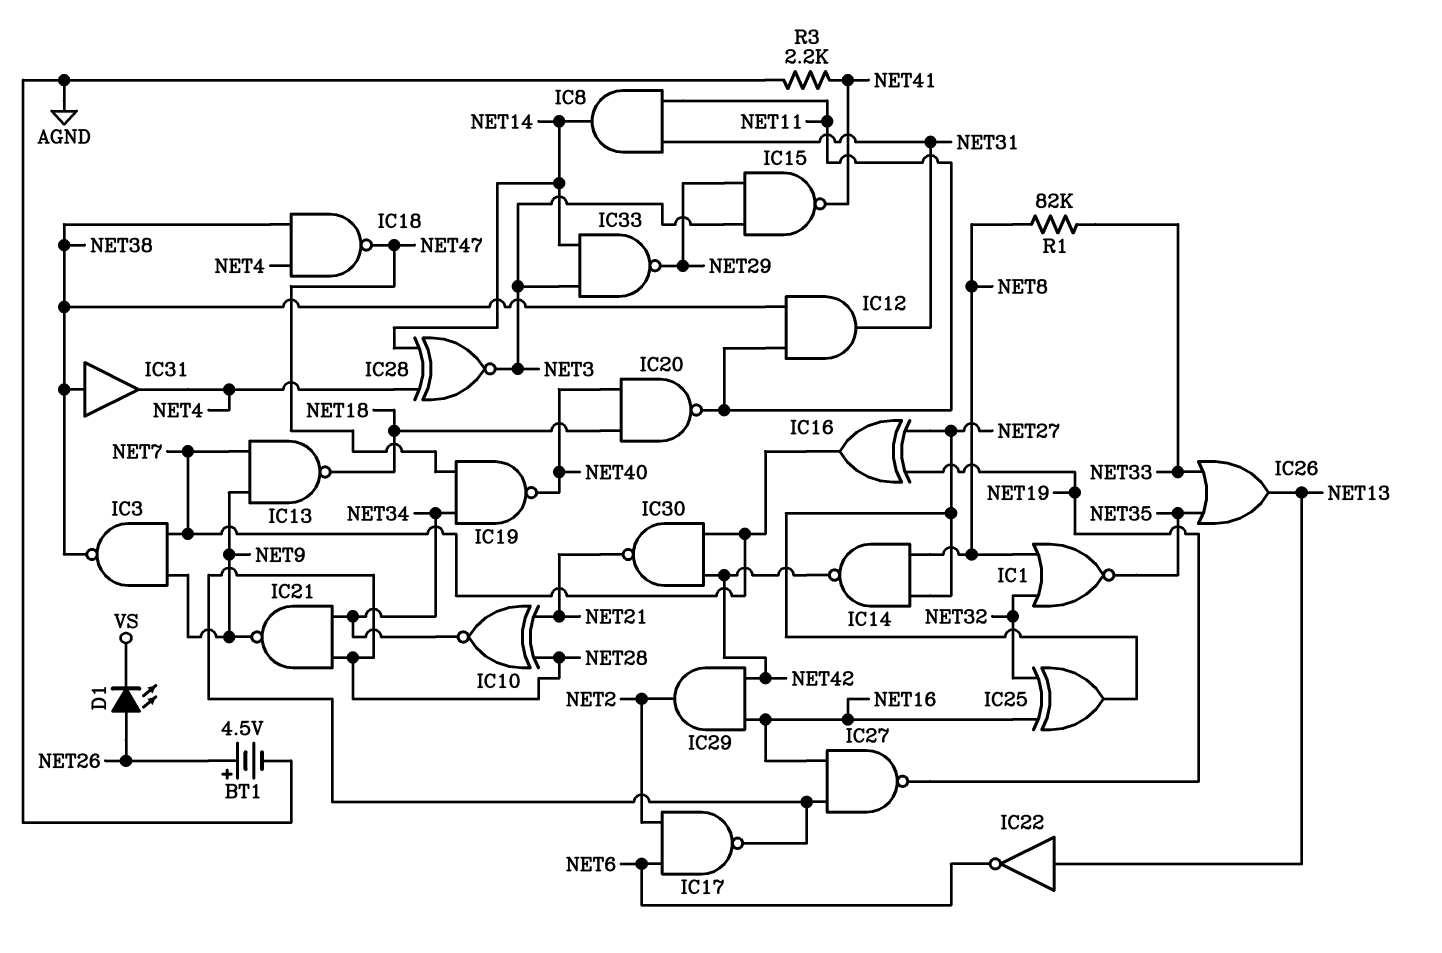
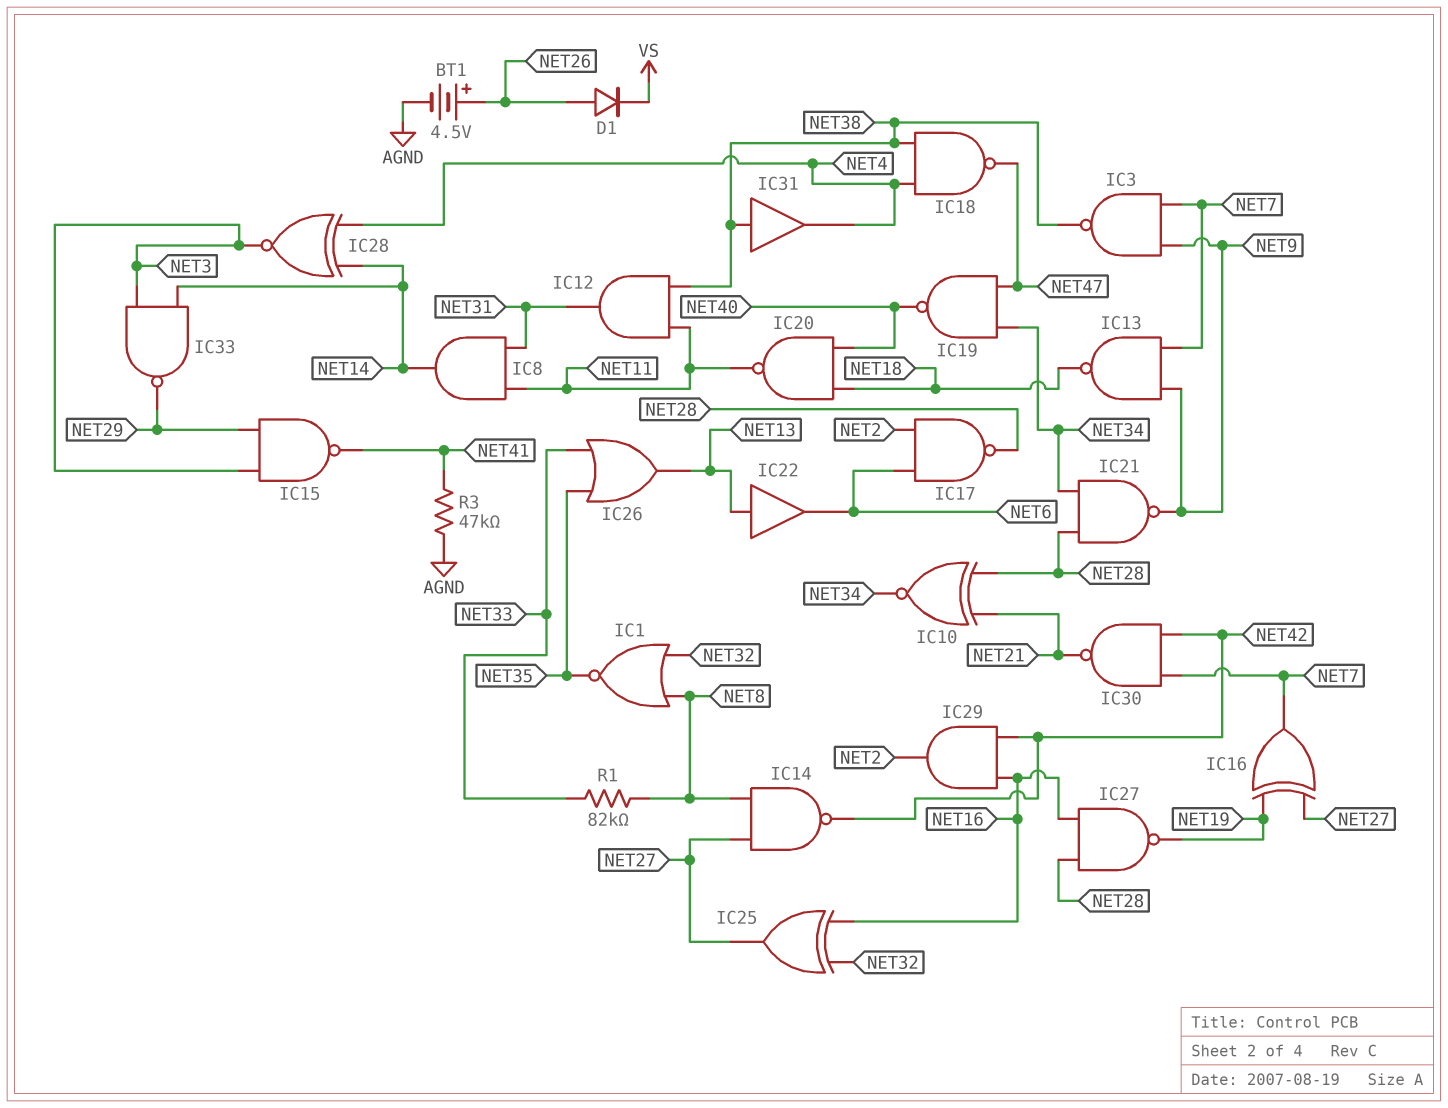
D1: LED (A NET26, K VS) -> diode (A NET26, K VS)
IC22: NOT (in NET13, out NET6) -> buffer (in NET13, out NET6)
R3: 2.2k (AGND, NET41) -> 47k (AGND, NET41)

